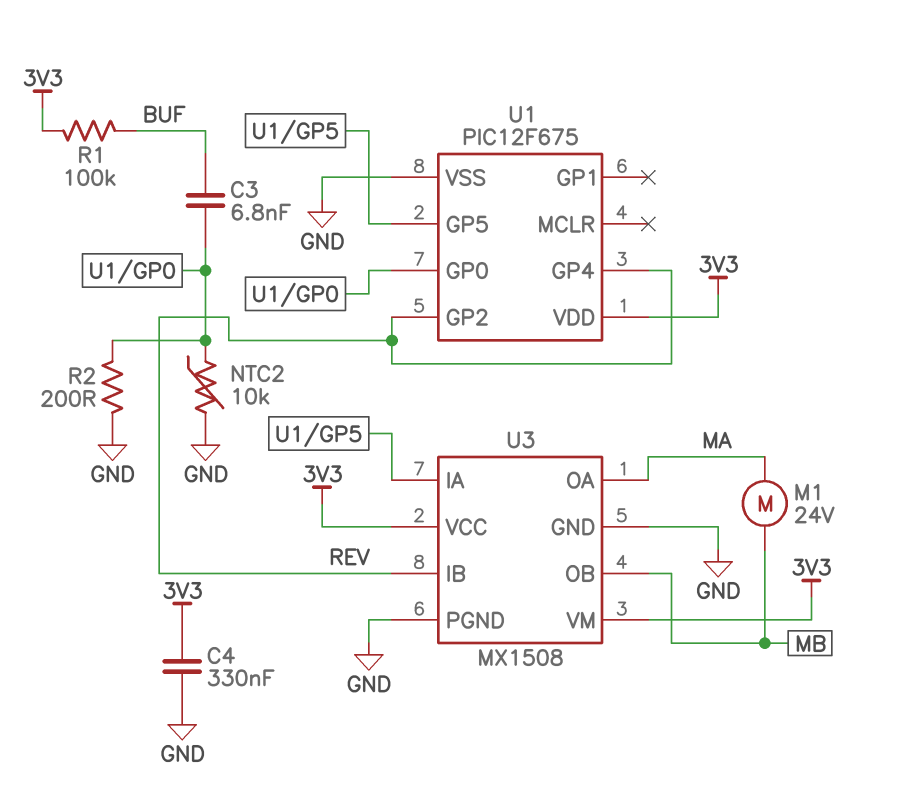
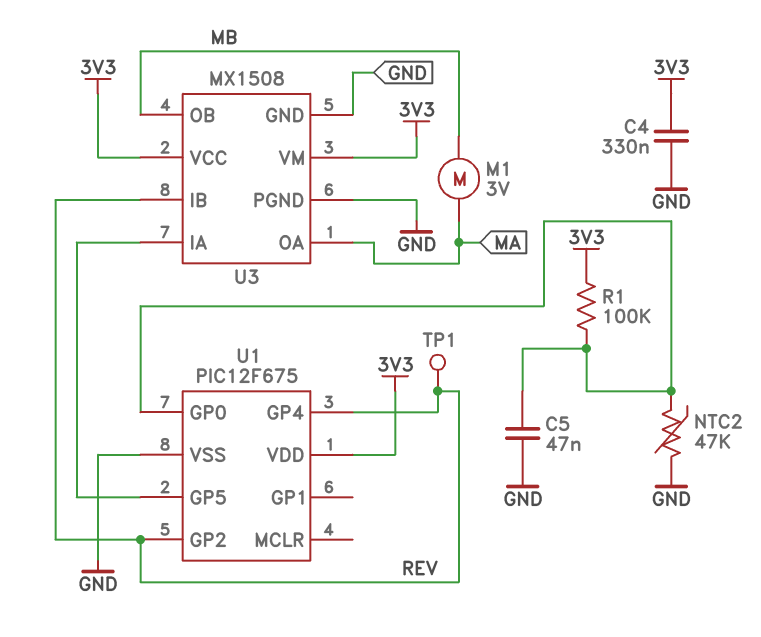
C3: 6.8nF (BUF, U1/GP0) -> none
C5: none -> 47nF (GND, U1/GP0)
M1: motor 24V (MA, MB) -> motor 3V (MA, MB)
NTC2: 10k (GND, U1/GP0) -> 47k (GND, U1/GP0)
R1: 100k (3V3, BUF) -> 100k (3V3, U1/GP0)
R2: 200 (GND, U1/GP0) -> none
TP1: none -> test point (REV)

